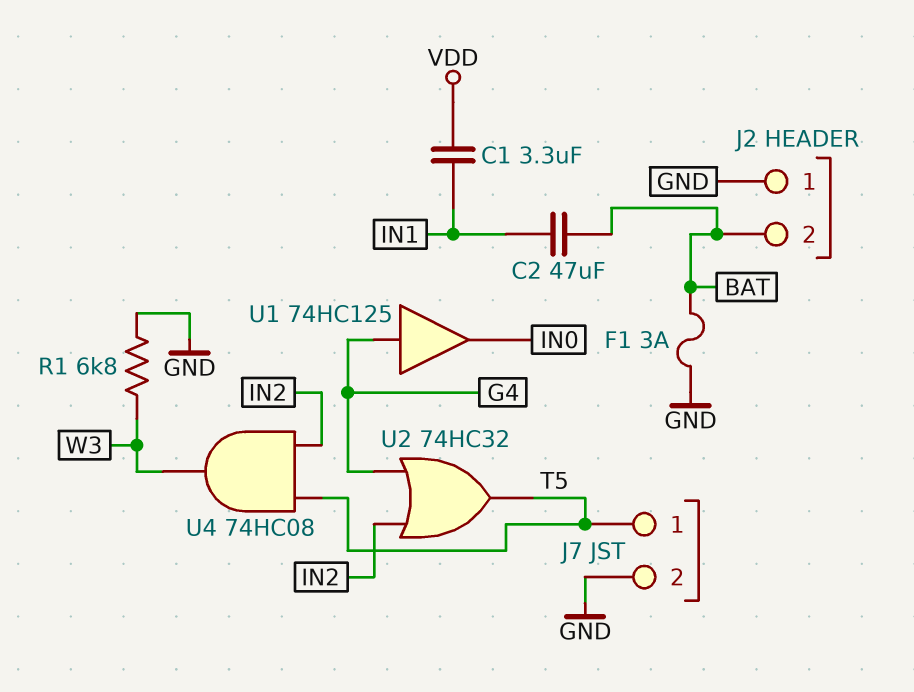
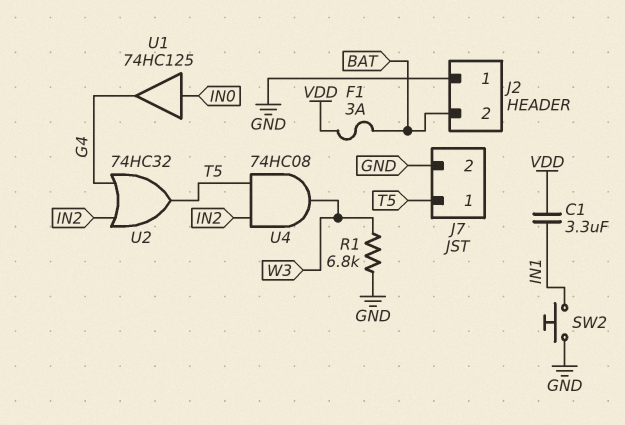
C2: 47uF (BAT, IN1) -> none
F1: 3A (BAT, GND) -> 3A (BAT, VDD)
SW2: none -> button (GND, IN1)
U1: buffer 74HC125 (in G4, out IN0) -> buffer 74HC125 (in IN0, out G4)

